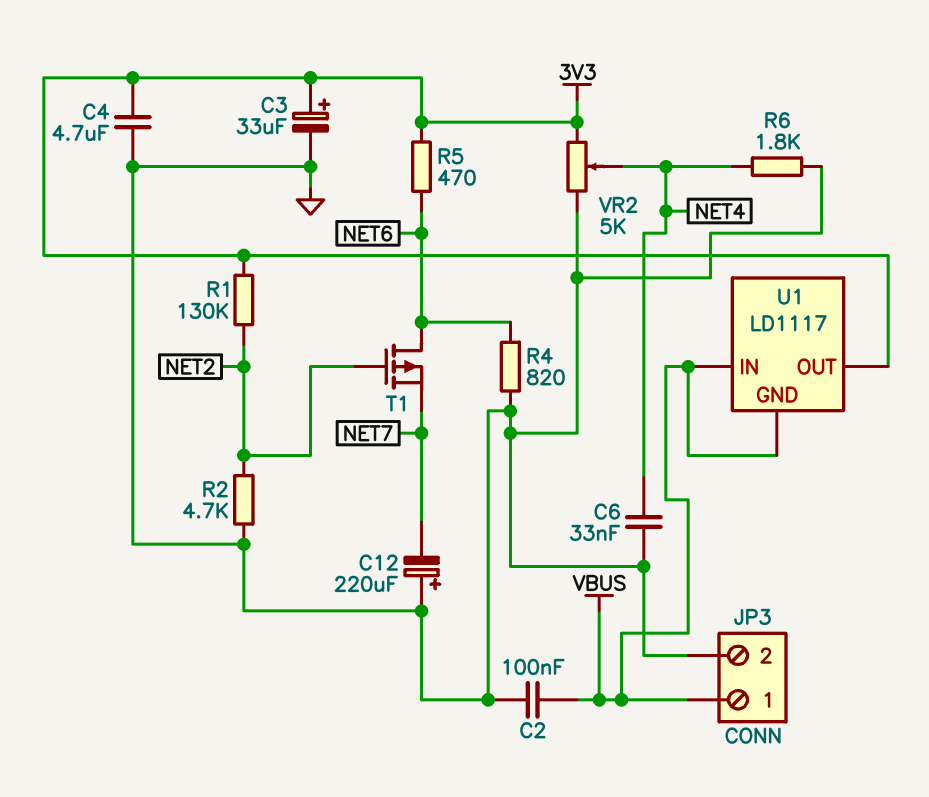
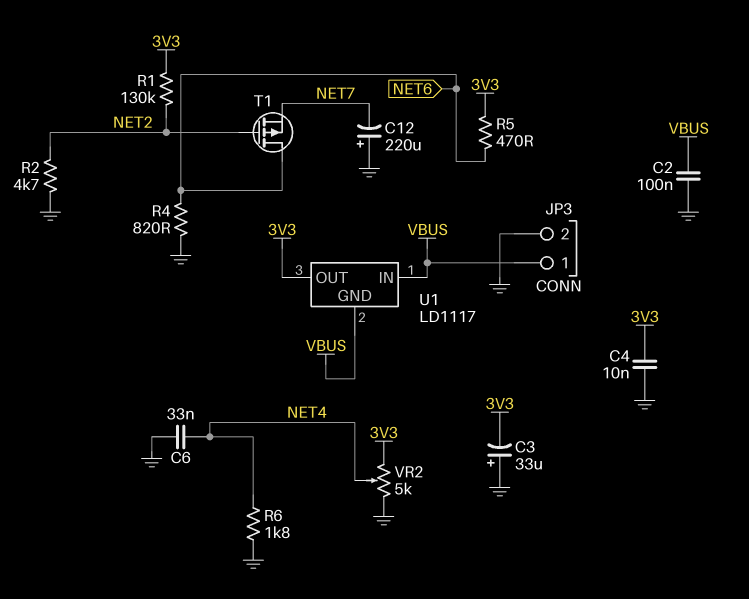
C3: 33uF (plus 3V3, minus GND) -> 33uF (plus GND, minus 3V3)
C4: 4.7uF (3V3, GND) -> 10nF (3V3, GND)

